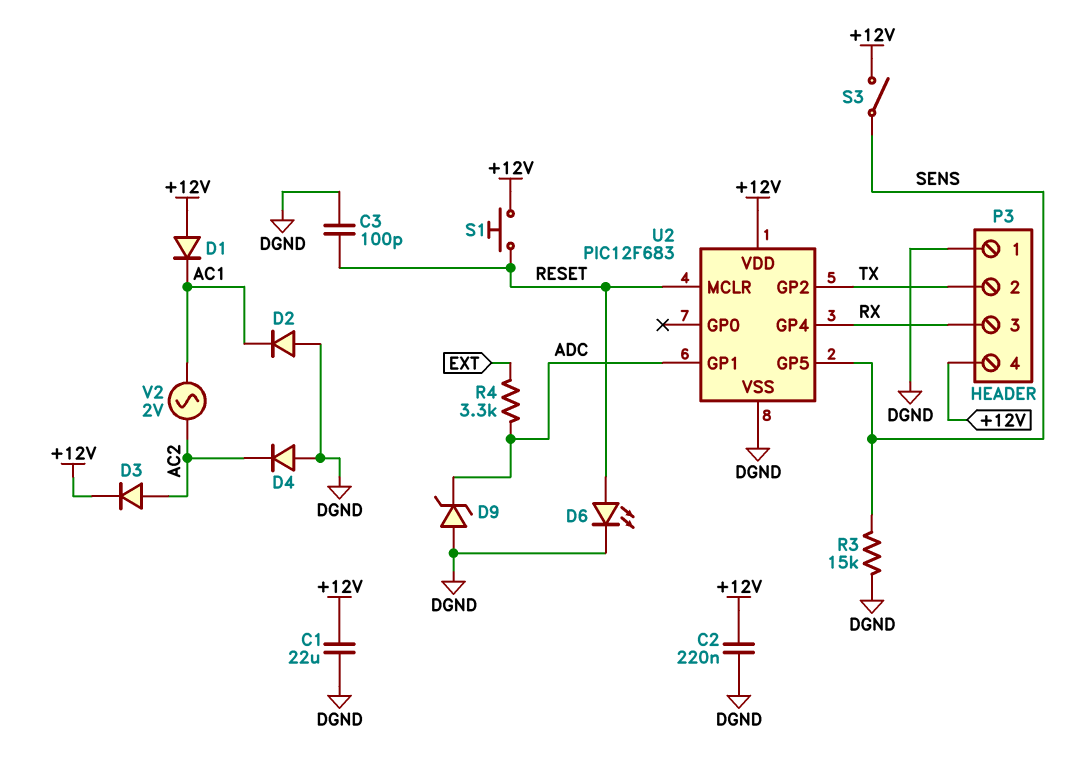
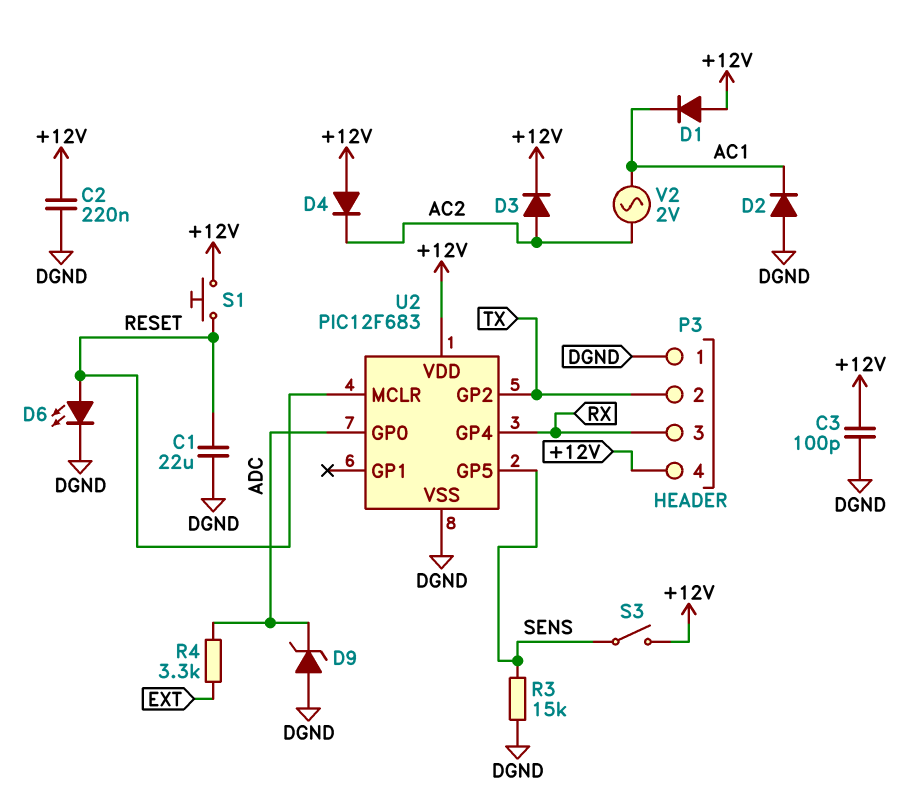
C1: 22uF (+12V, DGND) -> 22uF (DGND, RESET)
C3: 100pF (DGND, RESET) -> 100pF (+12V, DGND)
D4: diode (A DGND, K AC2) -> diode (A +12V, K AC2)
U2 pin GP0: none -> ADC
U2 pin GP1: ADC -> none

